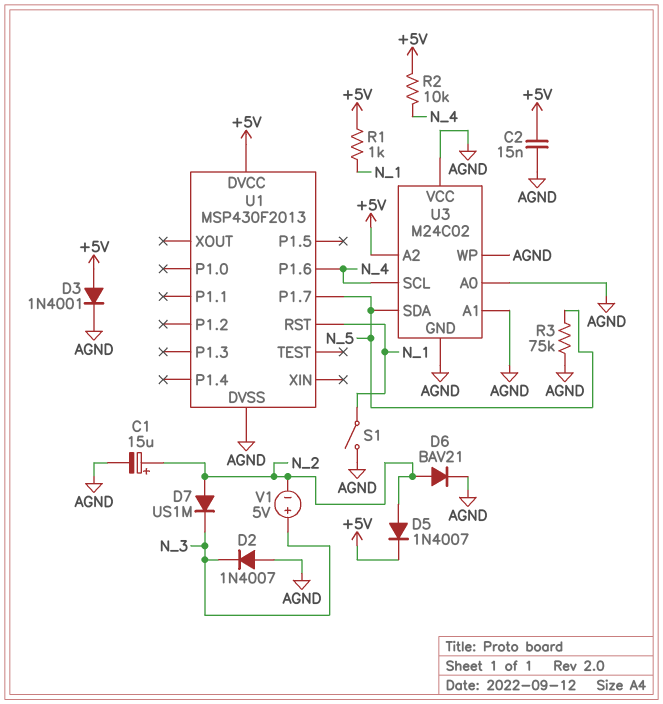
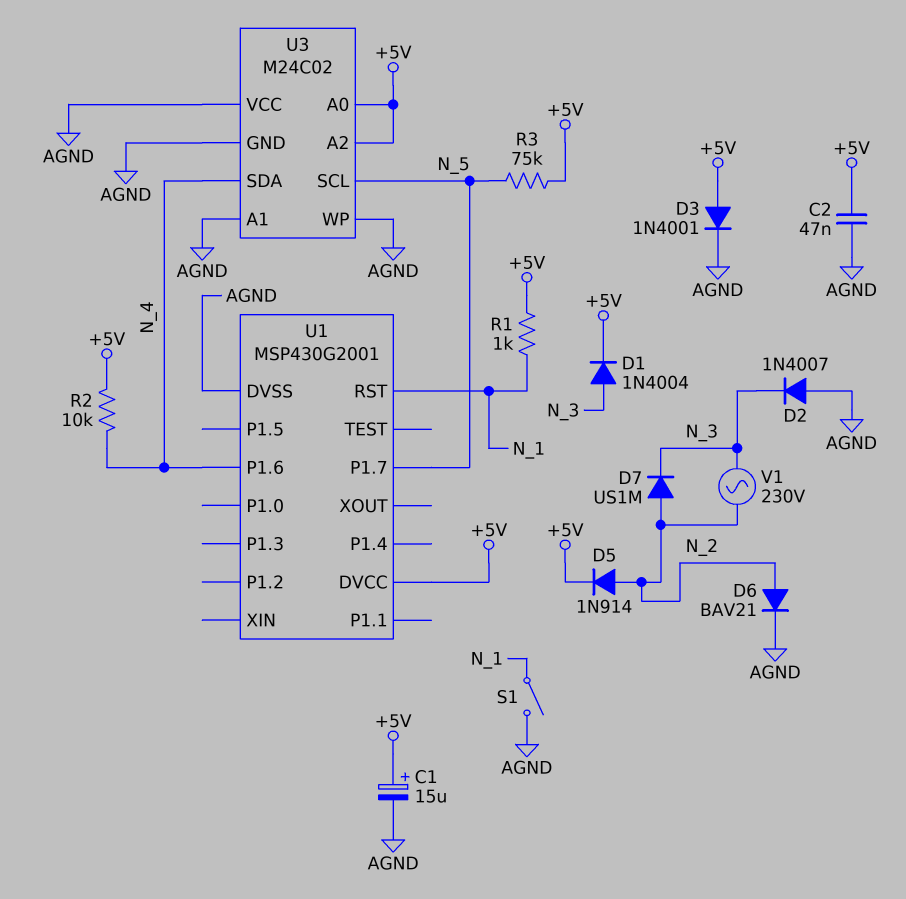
C1: 15uF (plus N_2, minus AGND) -> 15uF (plus +5V, minus AGND)
C2: 15nF (+5V, AGND) -> 47nF (+5V, AGND)
D1: none -> diode 1N4004 (A N_3, K +5V)
D5: diode 1N4007 (A N_2, K +5V) -> diode 1N914 (A N_2, K +5V)
R3: 75k (AGND, N_5) -> 75k (+5V, N_5)
U1: MSP430F2013 -> MSP430G2001
U3 pin A0: AGND -> +5V
U3 pin SCL: N_4 -> N_5
U3 pin SDA: N_5 -> N_4
V1: 5V (plus N_3, minus N_2) -> AC 230V (N_2, N_3)

